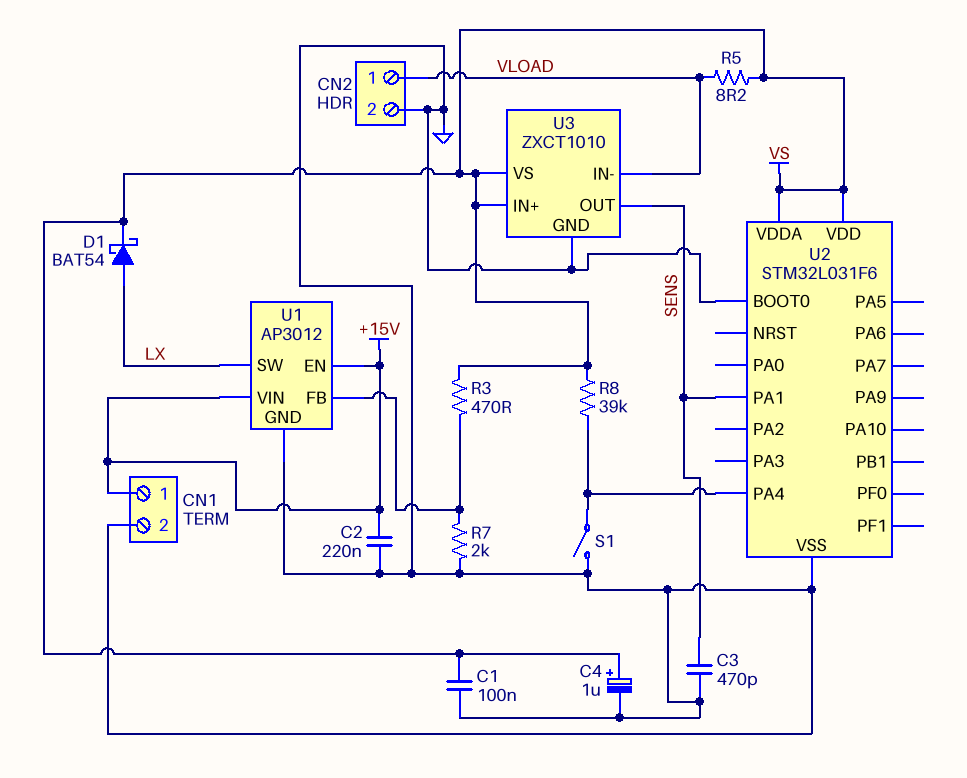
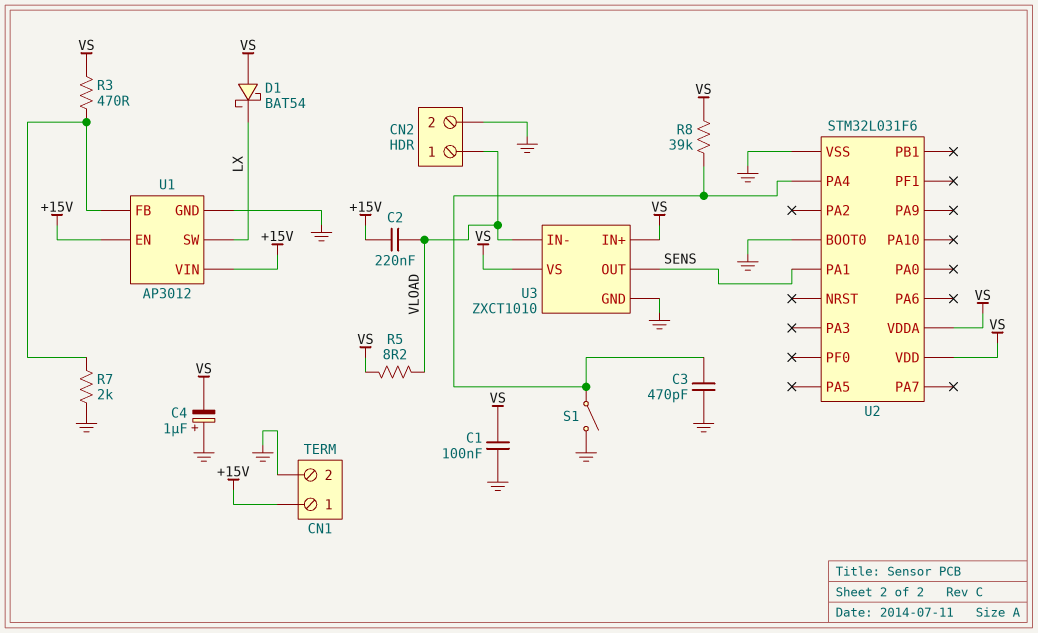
C2: 220nF (+15V, GND) -> 220nF (+15V, VLOAD)
C3: 470pF (GND, SENS) -> 470pF (GND, U2/PA4)
C4: 1uF (plus VS, minus GND) -> 1uF (plus GND, minus VS)
D1: schottky BAT54 (A LX, K VS) -> schottky BAT54 (A VS, K LX)

